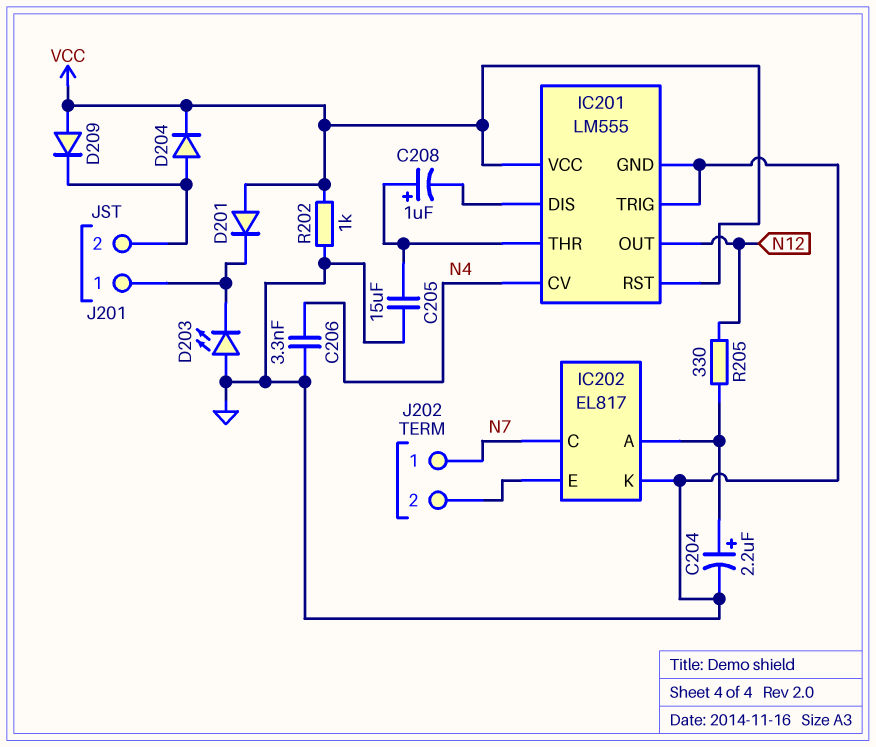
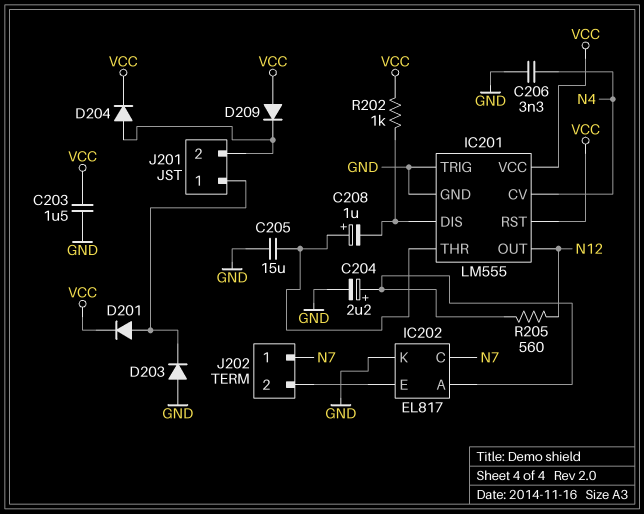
C203: none -> 1.5uF (GND, VCC)
D201: diode (A VCC, K J201/1) -> diode (A J201/1, K VCC)
D203: LED (A GND, K J201/1) -> diode (A GND, K J201/1)
R202: 1k (GND, VCC) -> 1k (IC201/DIS, VCC)
R205: 330 (IC202/A, N12) -> 560 (IC202/A, N12)

